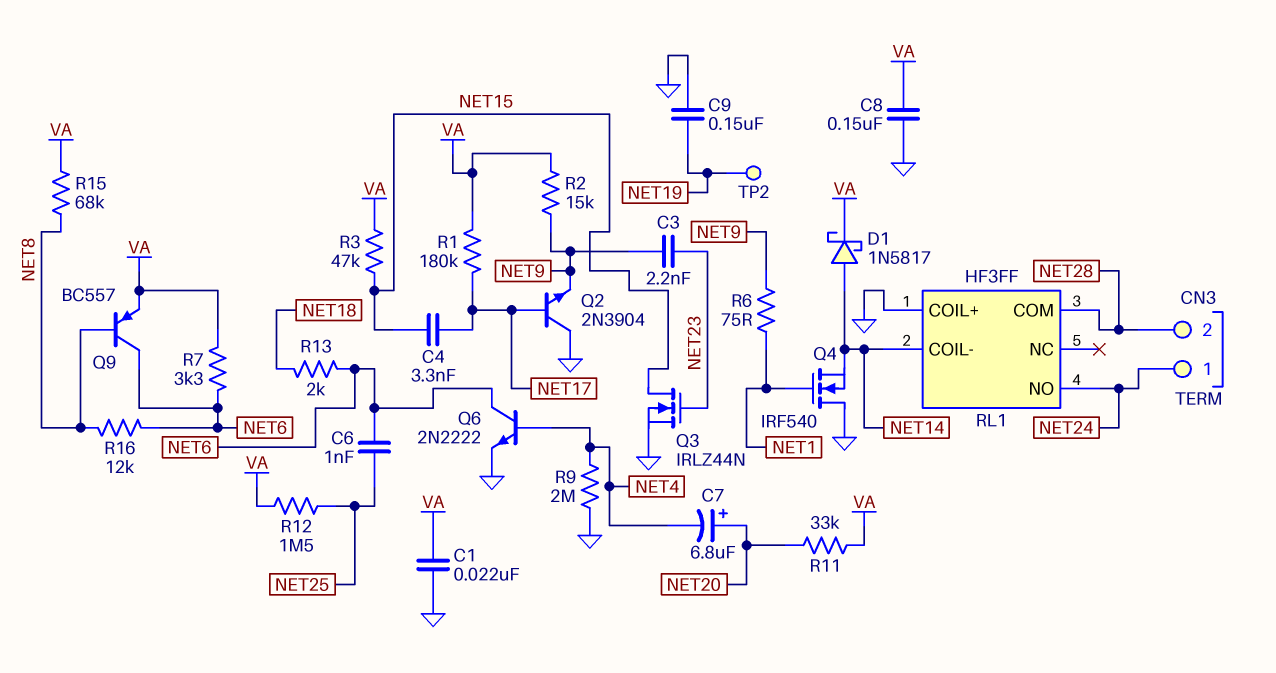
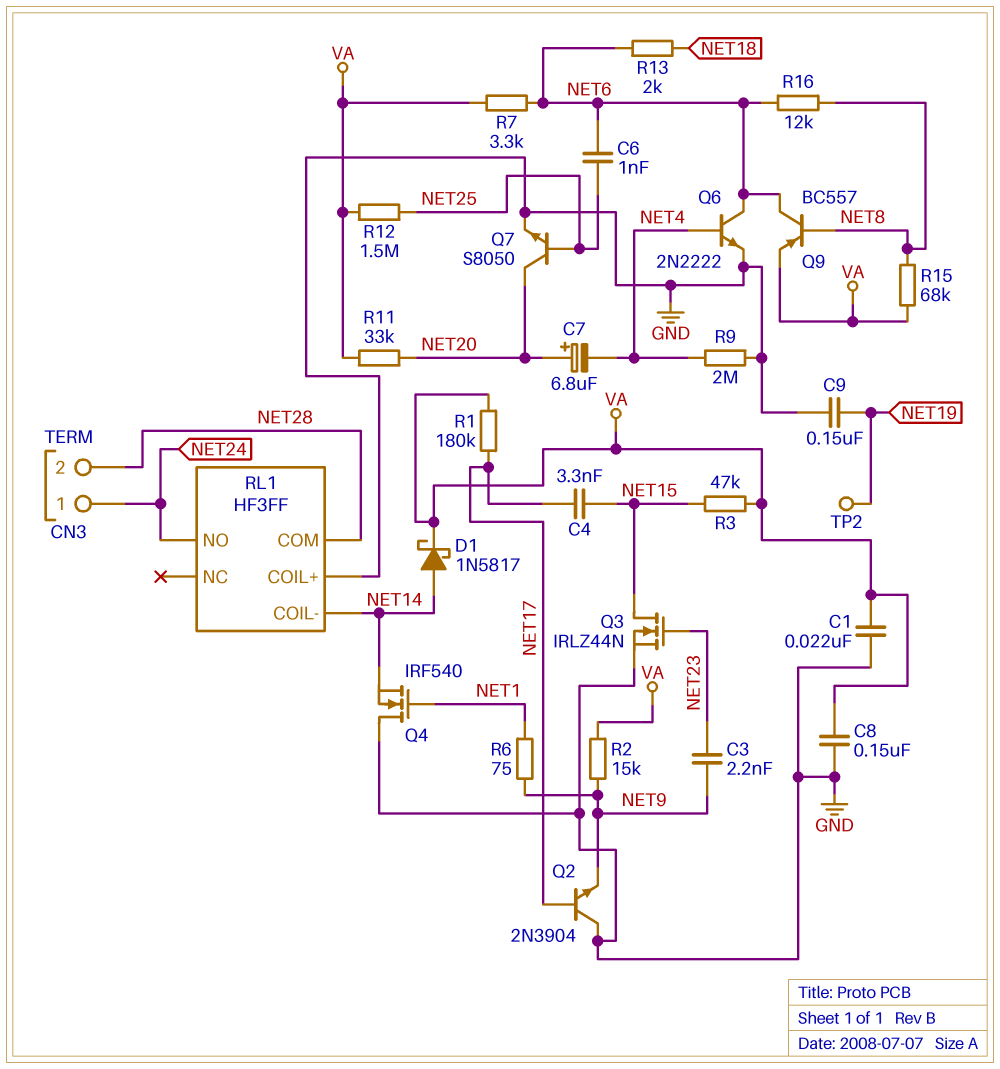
Q7: none -> NPN S8050 (B NET25, C NET20, E GND)

